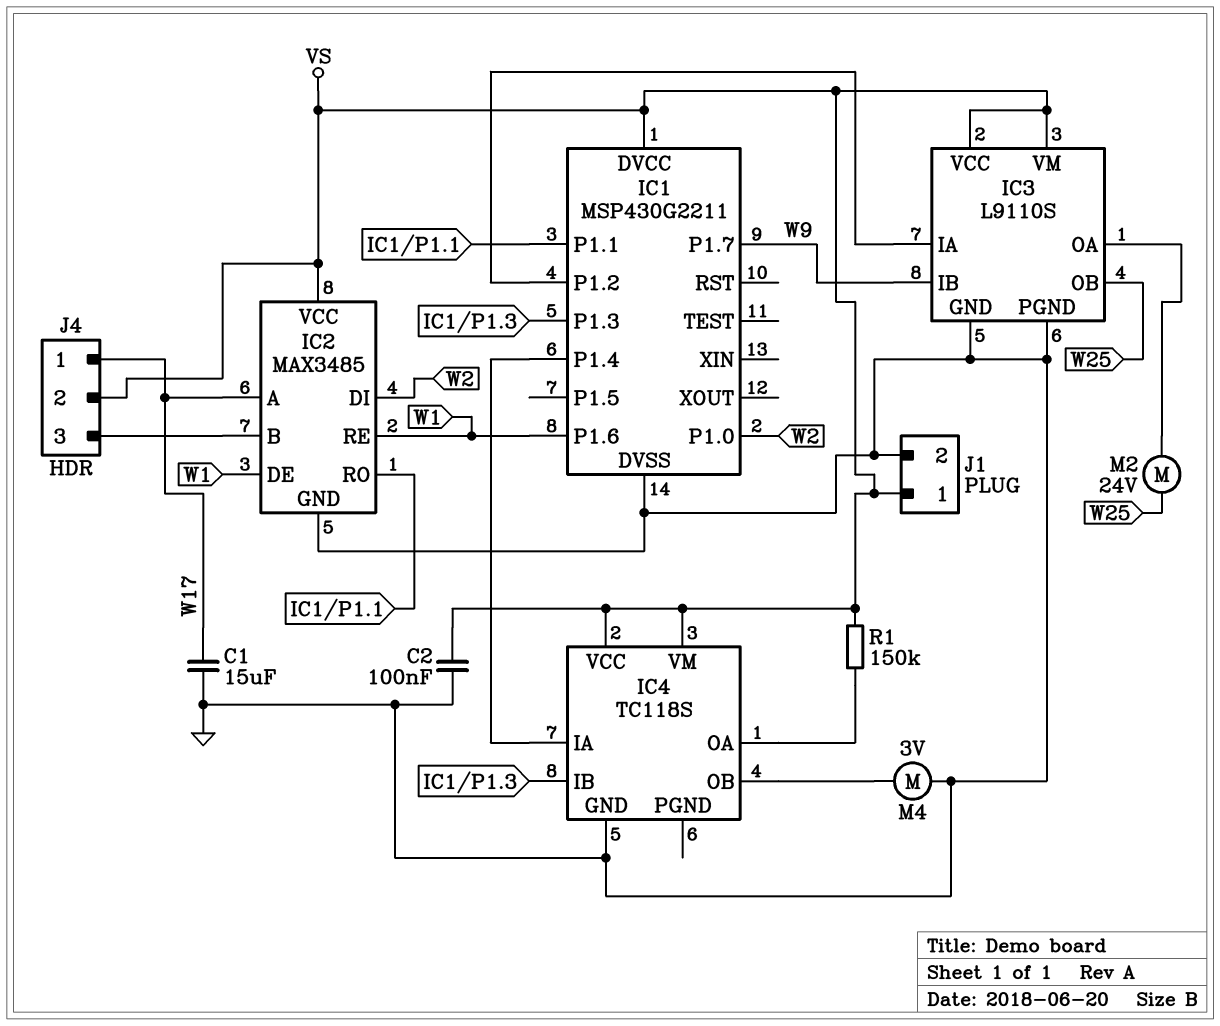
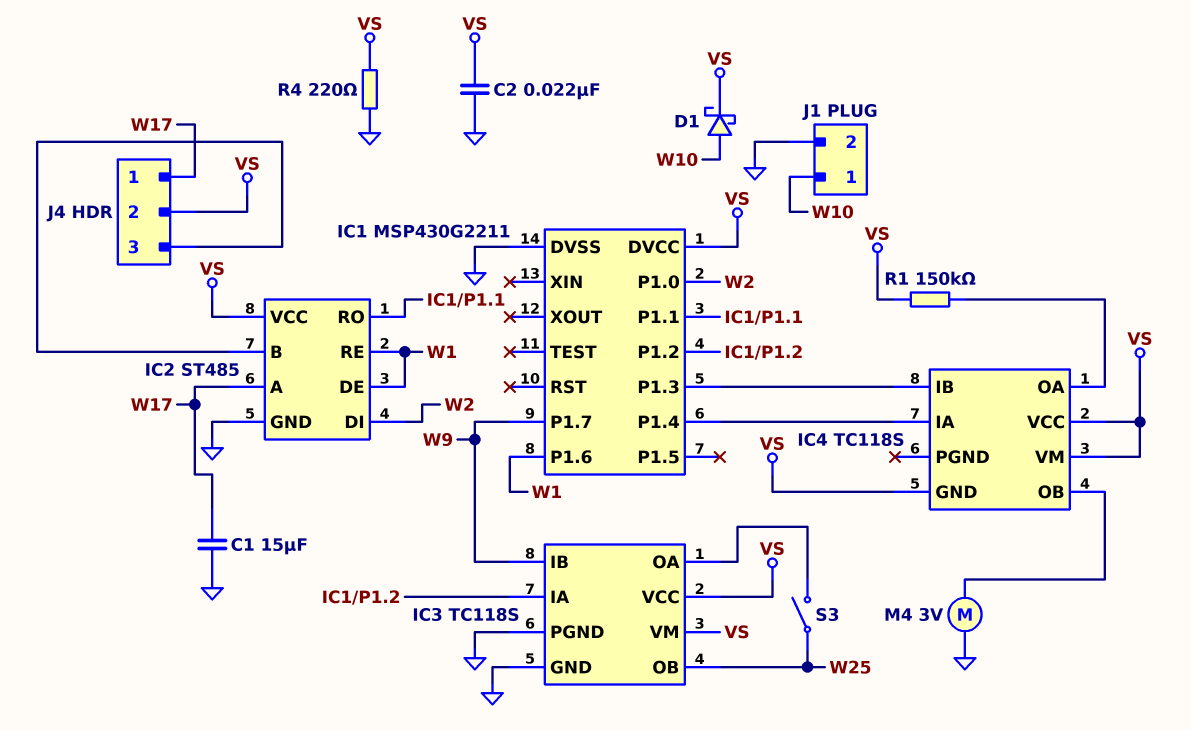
C2: 100nF (GND, VS) -> 22nF (GND, VS)
D1: none -> schottky (A W10, K VS)
IC2: MAX3485 -> ST485
IC3: L9110S -> TC118S
IC4 pin GND: GND -> VS
J1 pin 1: VS -> W10
M2: motor 24V (IC3/OA, W25) -> none
R4: none -> 220 (GND, VS)
S3: none -> switch (IC3/OA, W25)

